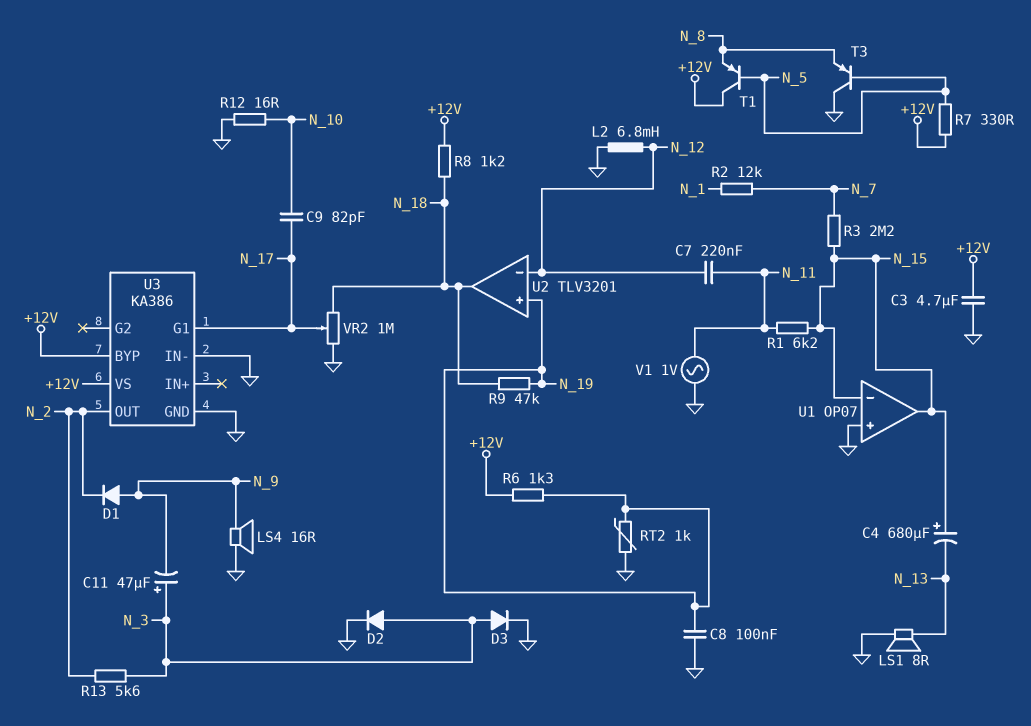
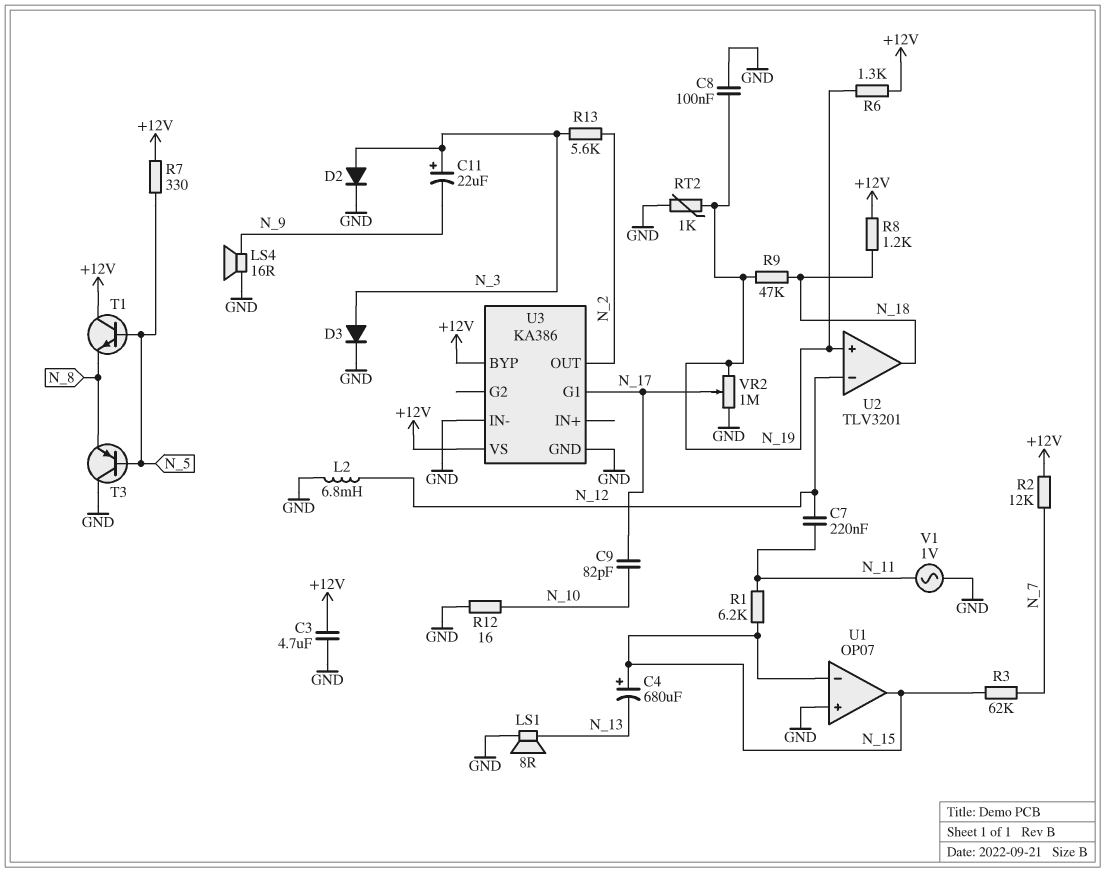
C11: 47uF (plus N_3, minus N_9) -> 22uF (plus N_3, minus N_9)
D1: diode (A N_9, K N_2) -> none
R2: 12k (N_1, N_7) -> 12k (+12V, N_7)
R3: 2.2M (N_7, N_15) -> 62k (N_7, N_15)
T1: PNP (B N_5, C +12V, E N_8) -> NPN (B N_5, C +12V, E N_8)
VR2: 1M (GND, N_18, wiper N_17) -> 1M (GND, N_19, wiper N_17)

